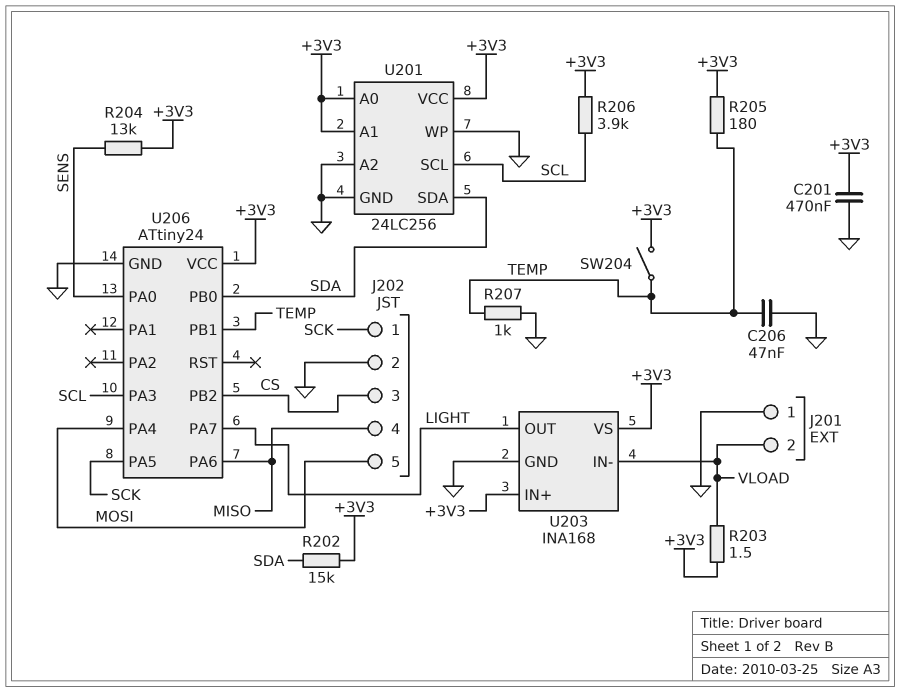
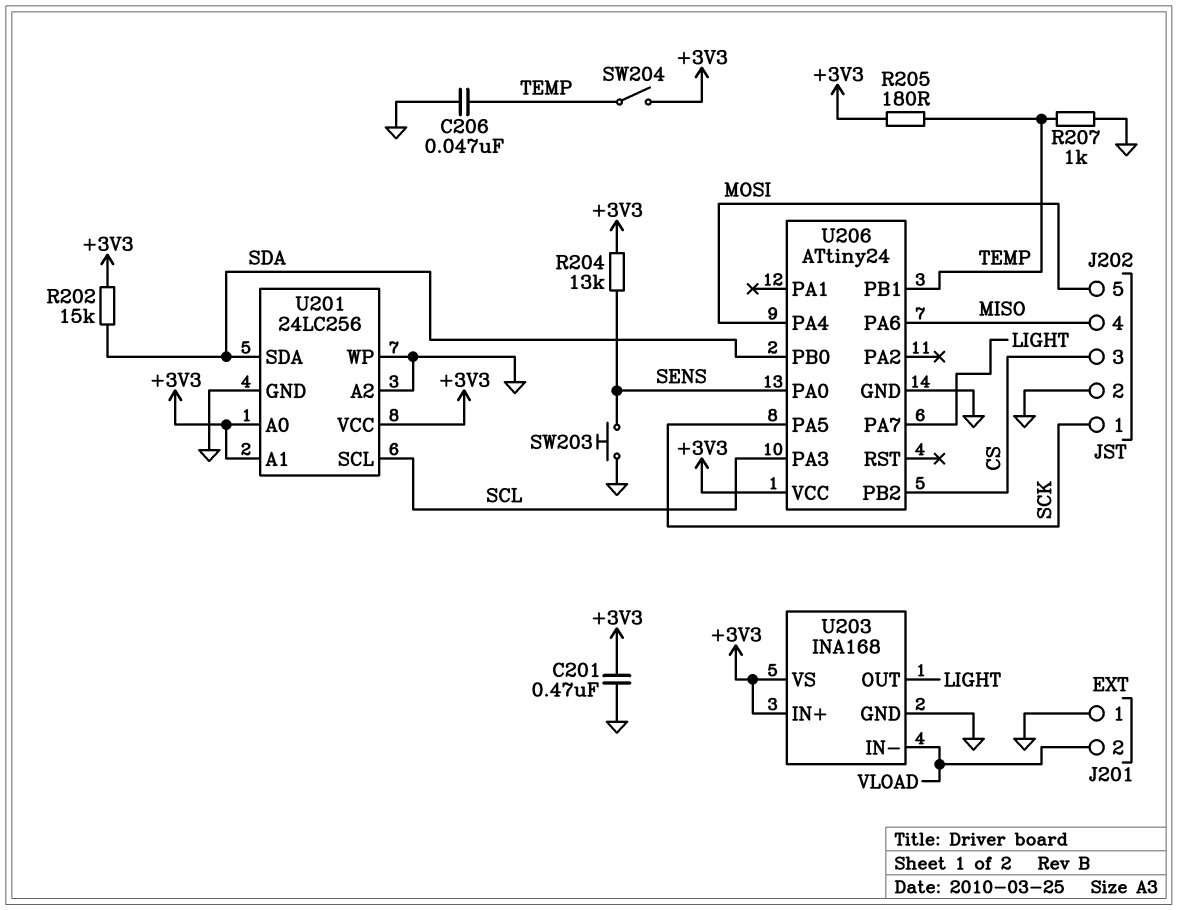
R203: 1.5 (+3V3, VLOAD) -> none
R206: 3.9k (+3V3, SCL) -> none
SW203: none -> button (GND, SENS)

